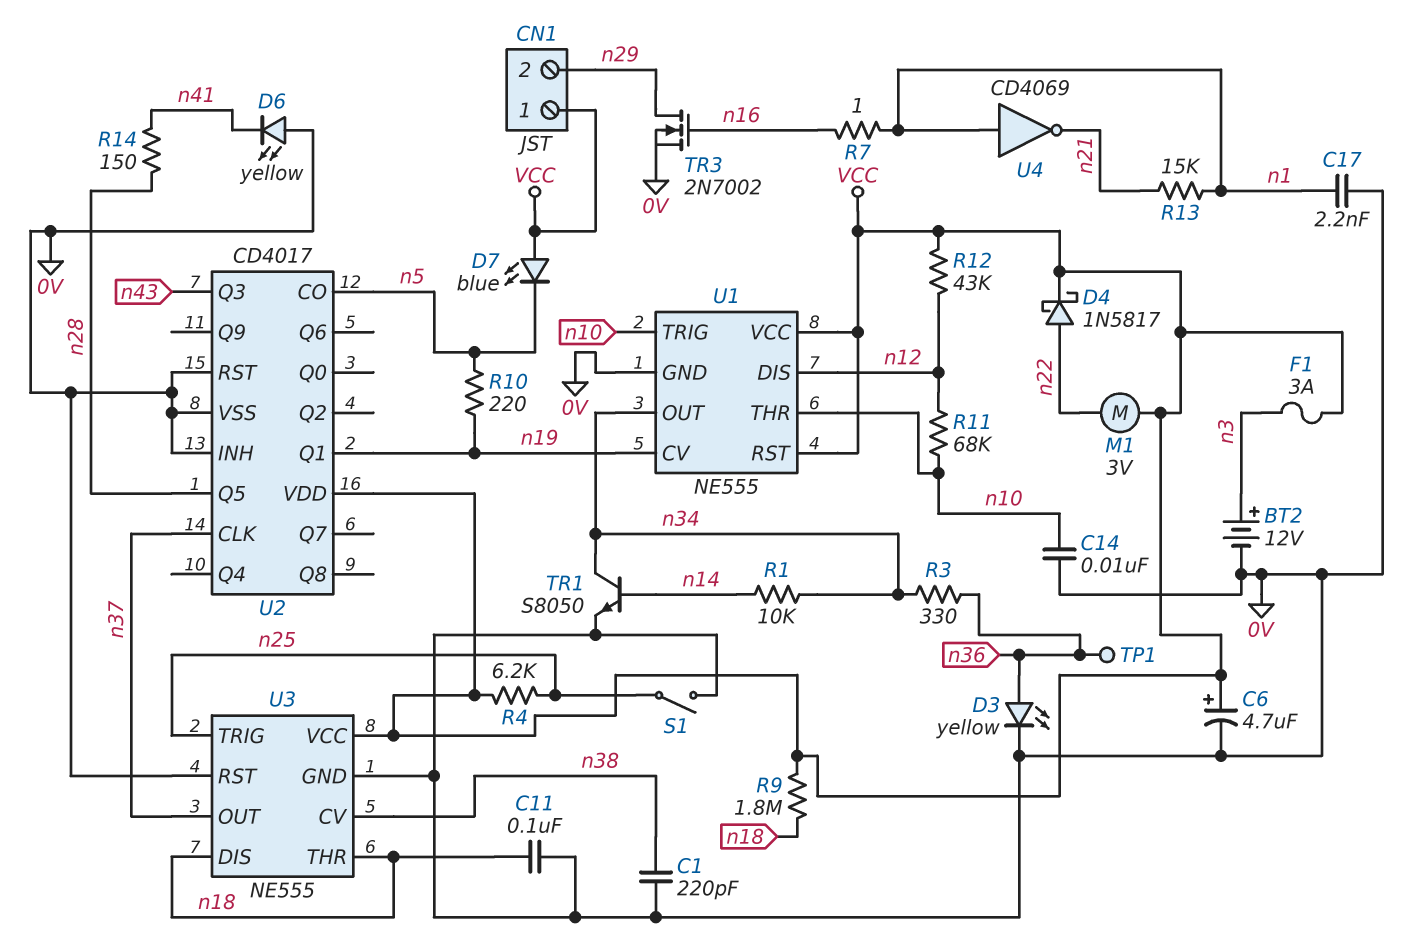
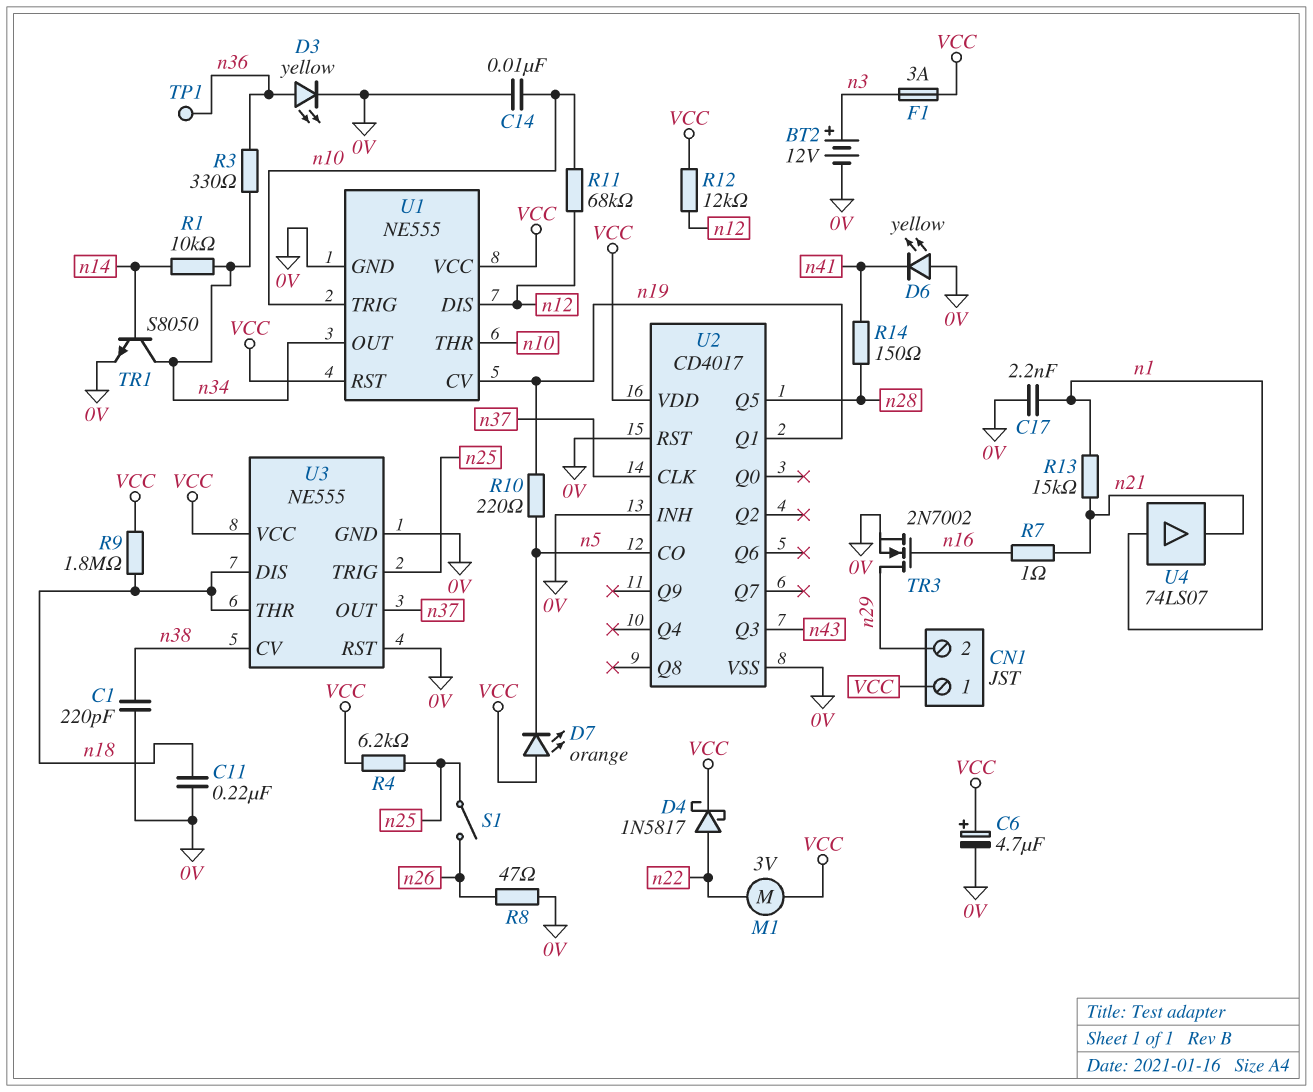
C11: 100nF (0V, n18) -> 220nF (0V, n18)
D7: LED blue (A VCC, K n5) -> LED orange (A VCC, K n5)
R7: 1 (n1, n16) -> 1 (n16, n21)
R8: none -> 47 (0V, n26)
R12: 43k (VCC, n12) -> 12k (VCC, n12)
S1: switch (0V, n25) -> switch (n25, n26)
U4: NOT CD4069 (in n1, out n21) -> buffer 74LS07 (in n1, out n21)

